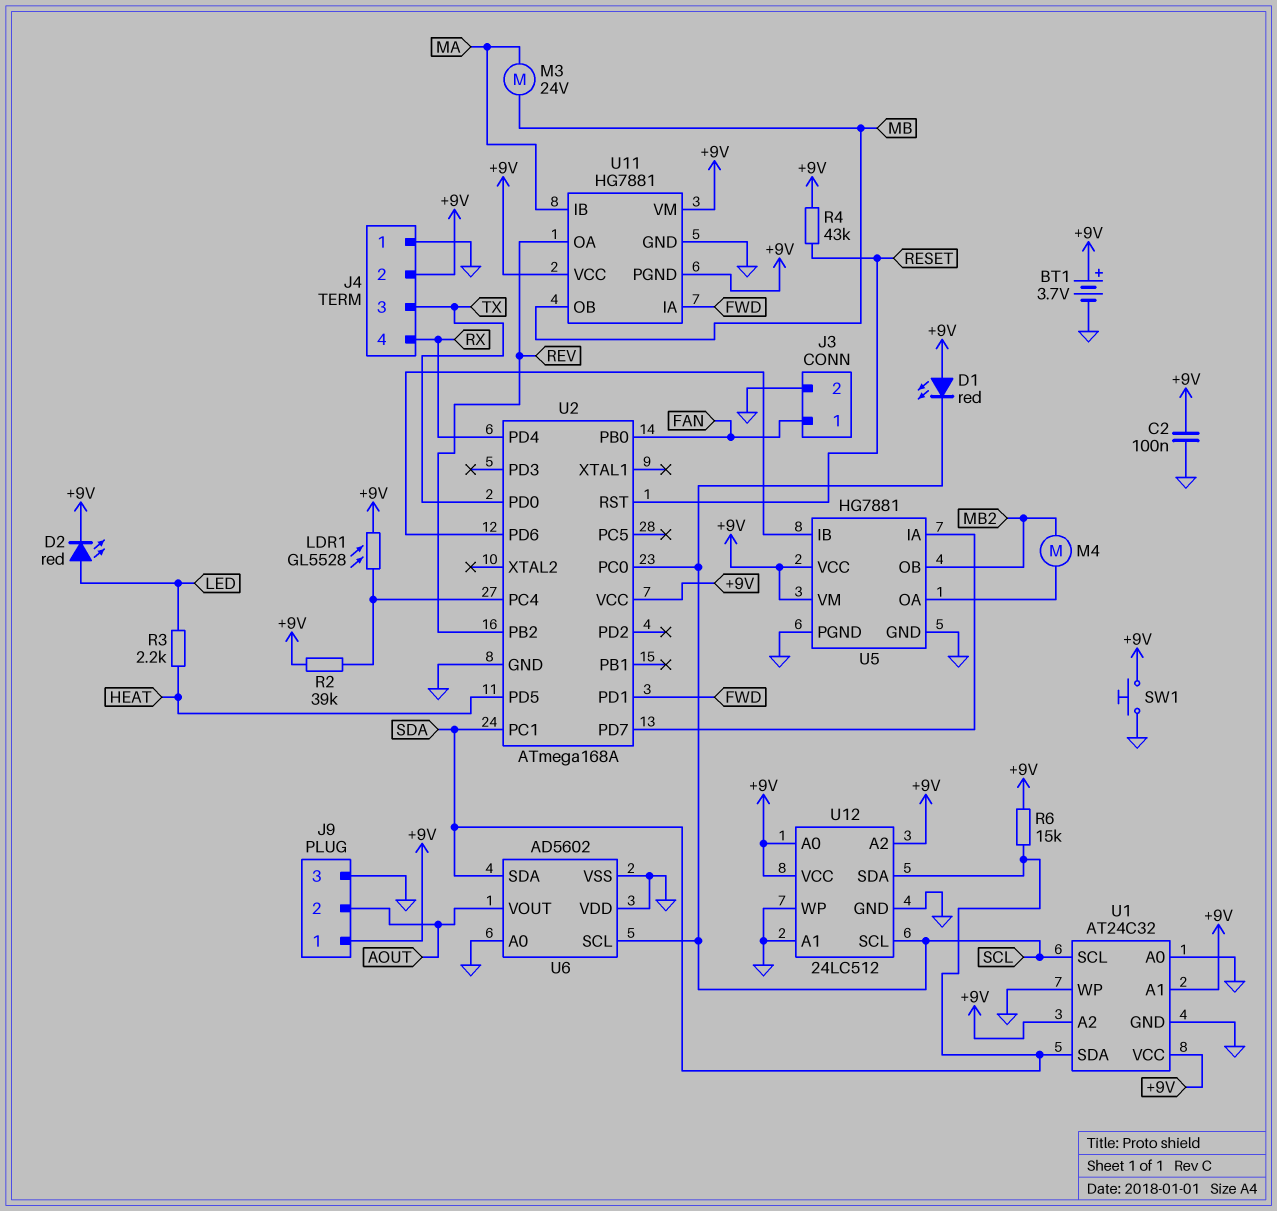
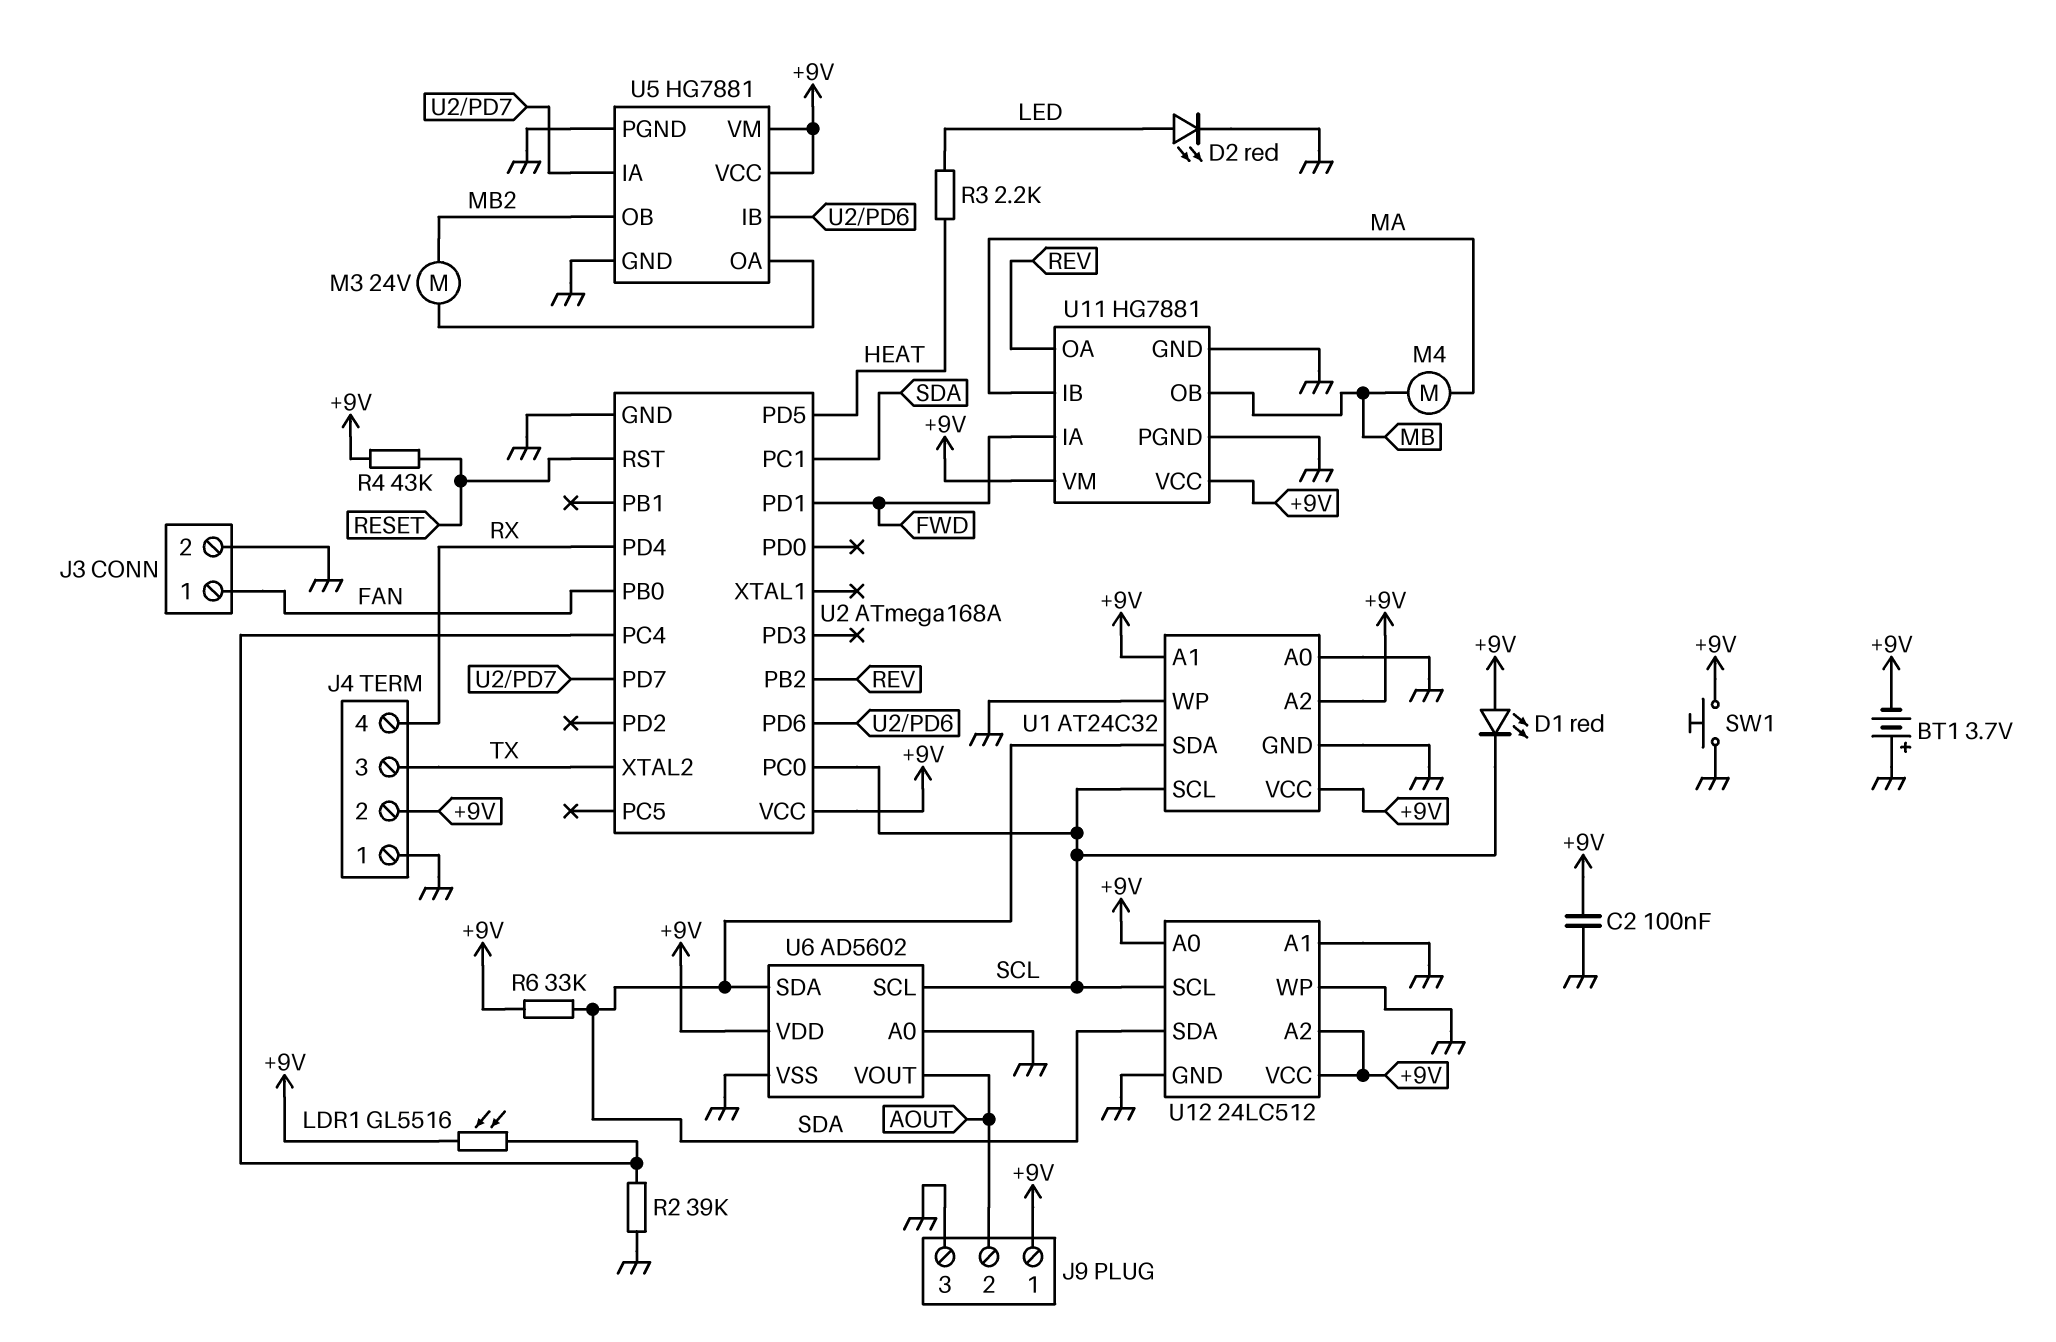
BT1: 3.7V (plus +9V, minus GND) -> 3.7V (plus GND, minus +9V)
D2: LED red (A LED, K +9V) -> LED red (A LED, K GND)
LDR1: GL5528 (+9V, U2/PC4) -> GL5516 (+9V, U2/PC4)
M3: motor 24V (MA, MB) -> motor 24V (MB2, U5/OA)
M4: motor (MB2, U5/OA) -> motor (MA, MB)
R2: 39k (+9V, U2/PC4) -> 39k (GND, U2/PC4)
R6: 15k (+9V, SDA) -> 33k (+9V, SDA)
U2 pin PD0: TX -> none
U2 pin XTAL2: none -> TX
U6 pin VDD: GND -> +9V
U11 pin PGND: +9V -> GND

